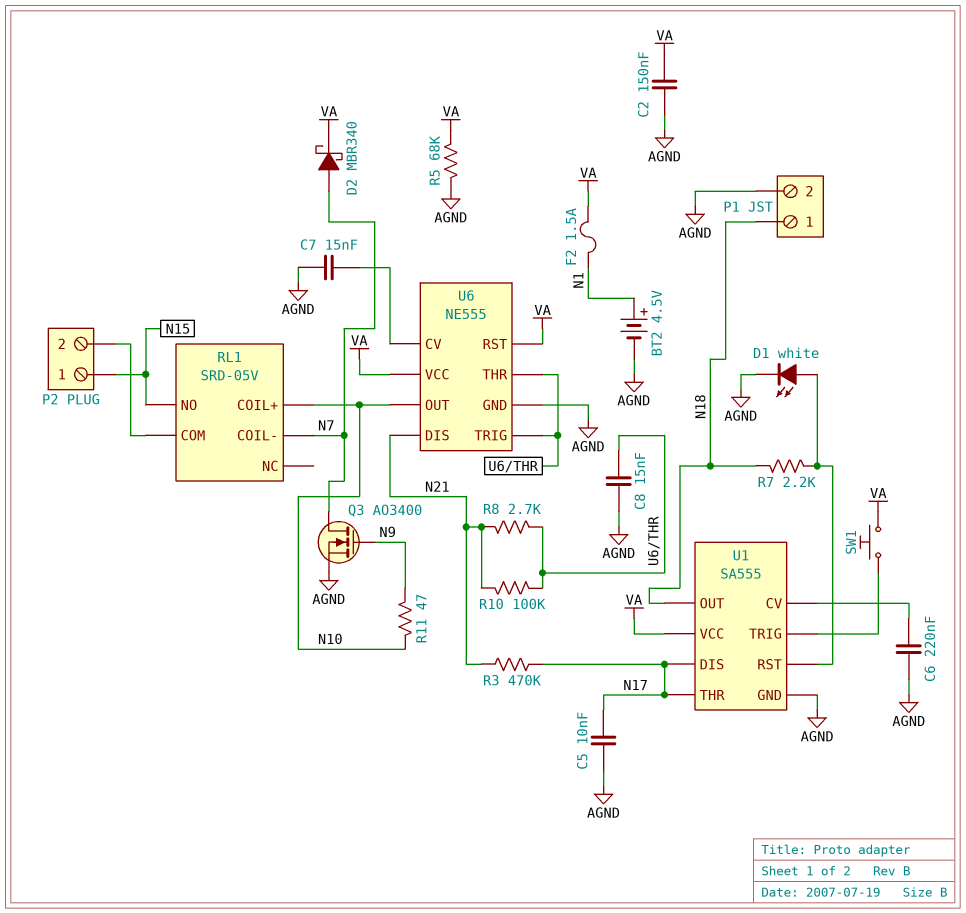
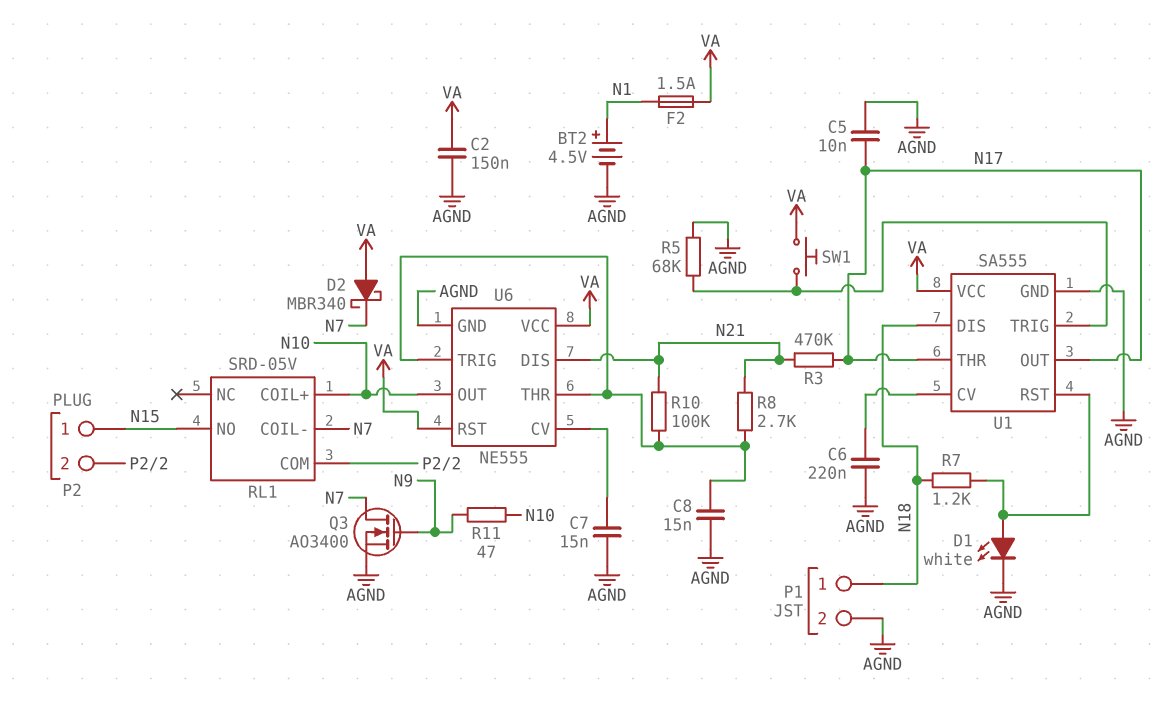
D2: schottky MBR340 (A N7, K VA) -> schottky MBR340 (A VA, K N7)
R5: 68k (AGND, VA) -> 68k (AGND, U1/TRIG)
R7: 2.2k (N18, U1/RST) -> 1.2k (N18, U1/RST)
U1 pin DIS: N17 -> N18
U1 pin OUT: N18 -> N17

